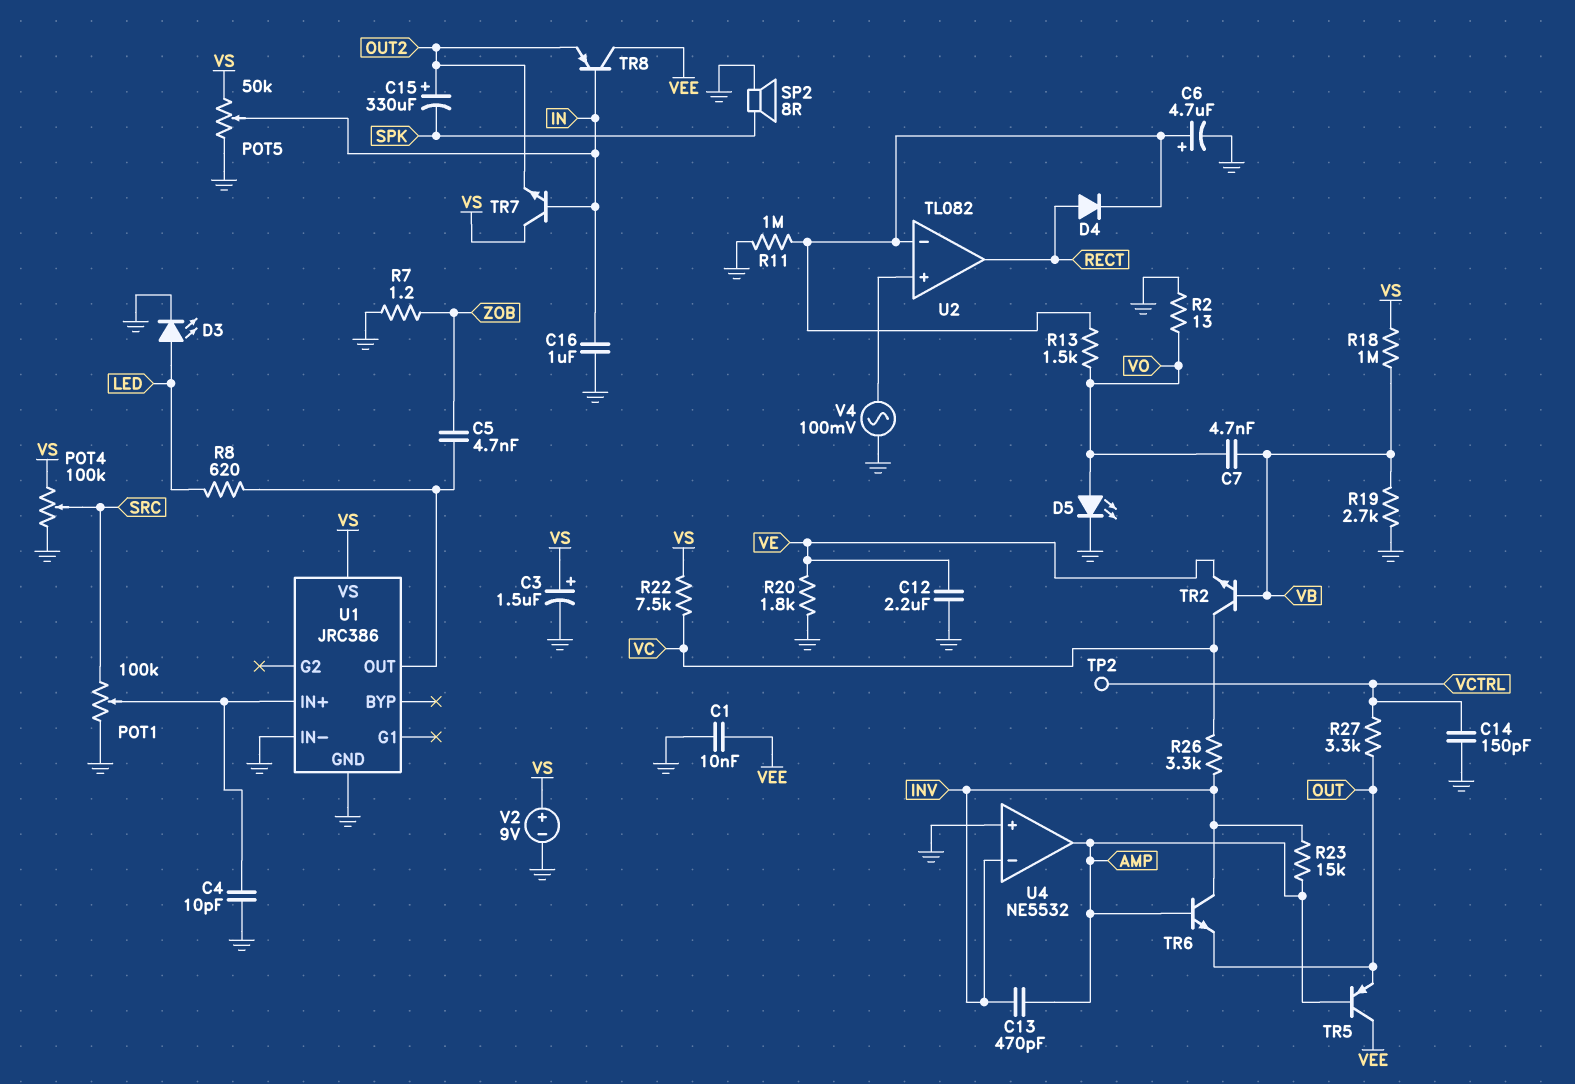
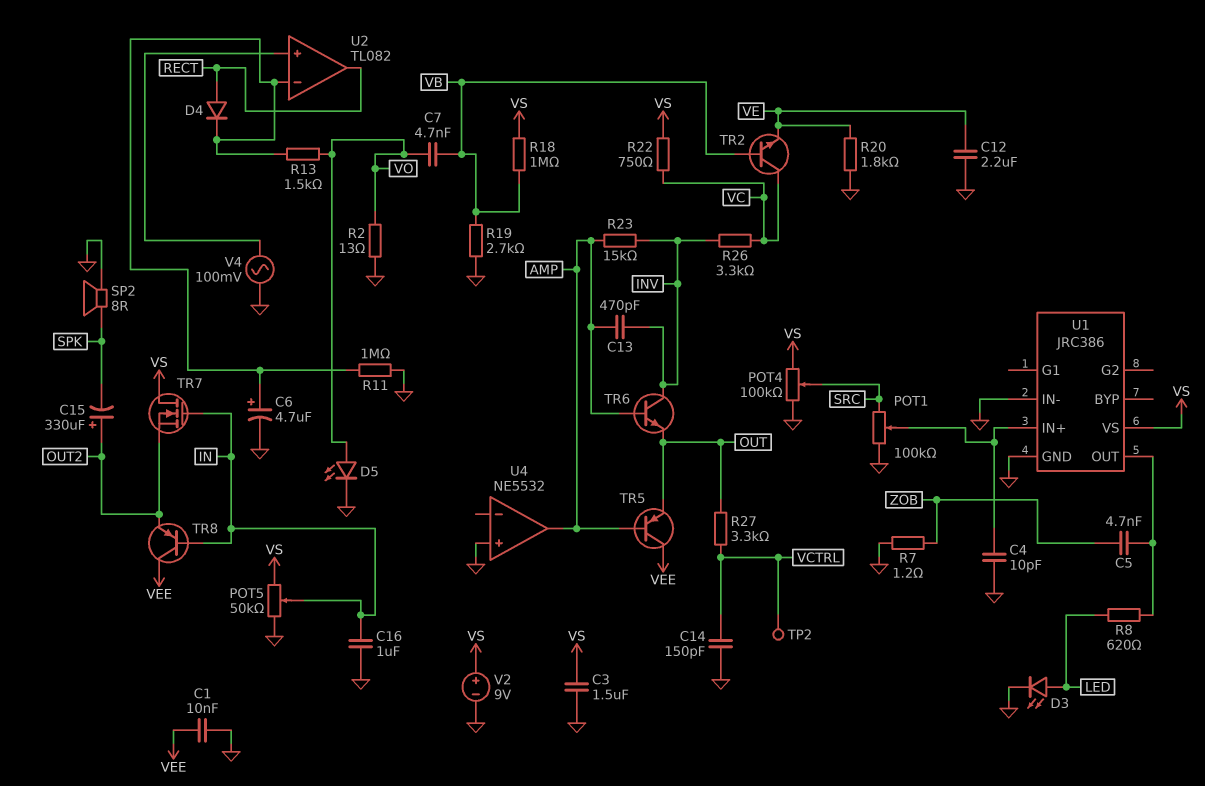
C3: 1.5uF (plus VS, minus GND) -> 1.5uF (GND, VS)
R22: 7.5k (VC, VS) -> 750 (VC, VS)
TR7: NPN (B IN, C VS, E OUT2) -> NMOS (G IN, D VS, S OUT2)
U4 pin in-: INV -> none

